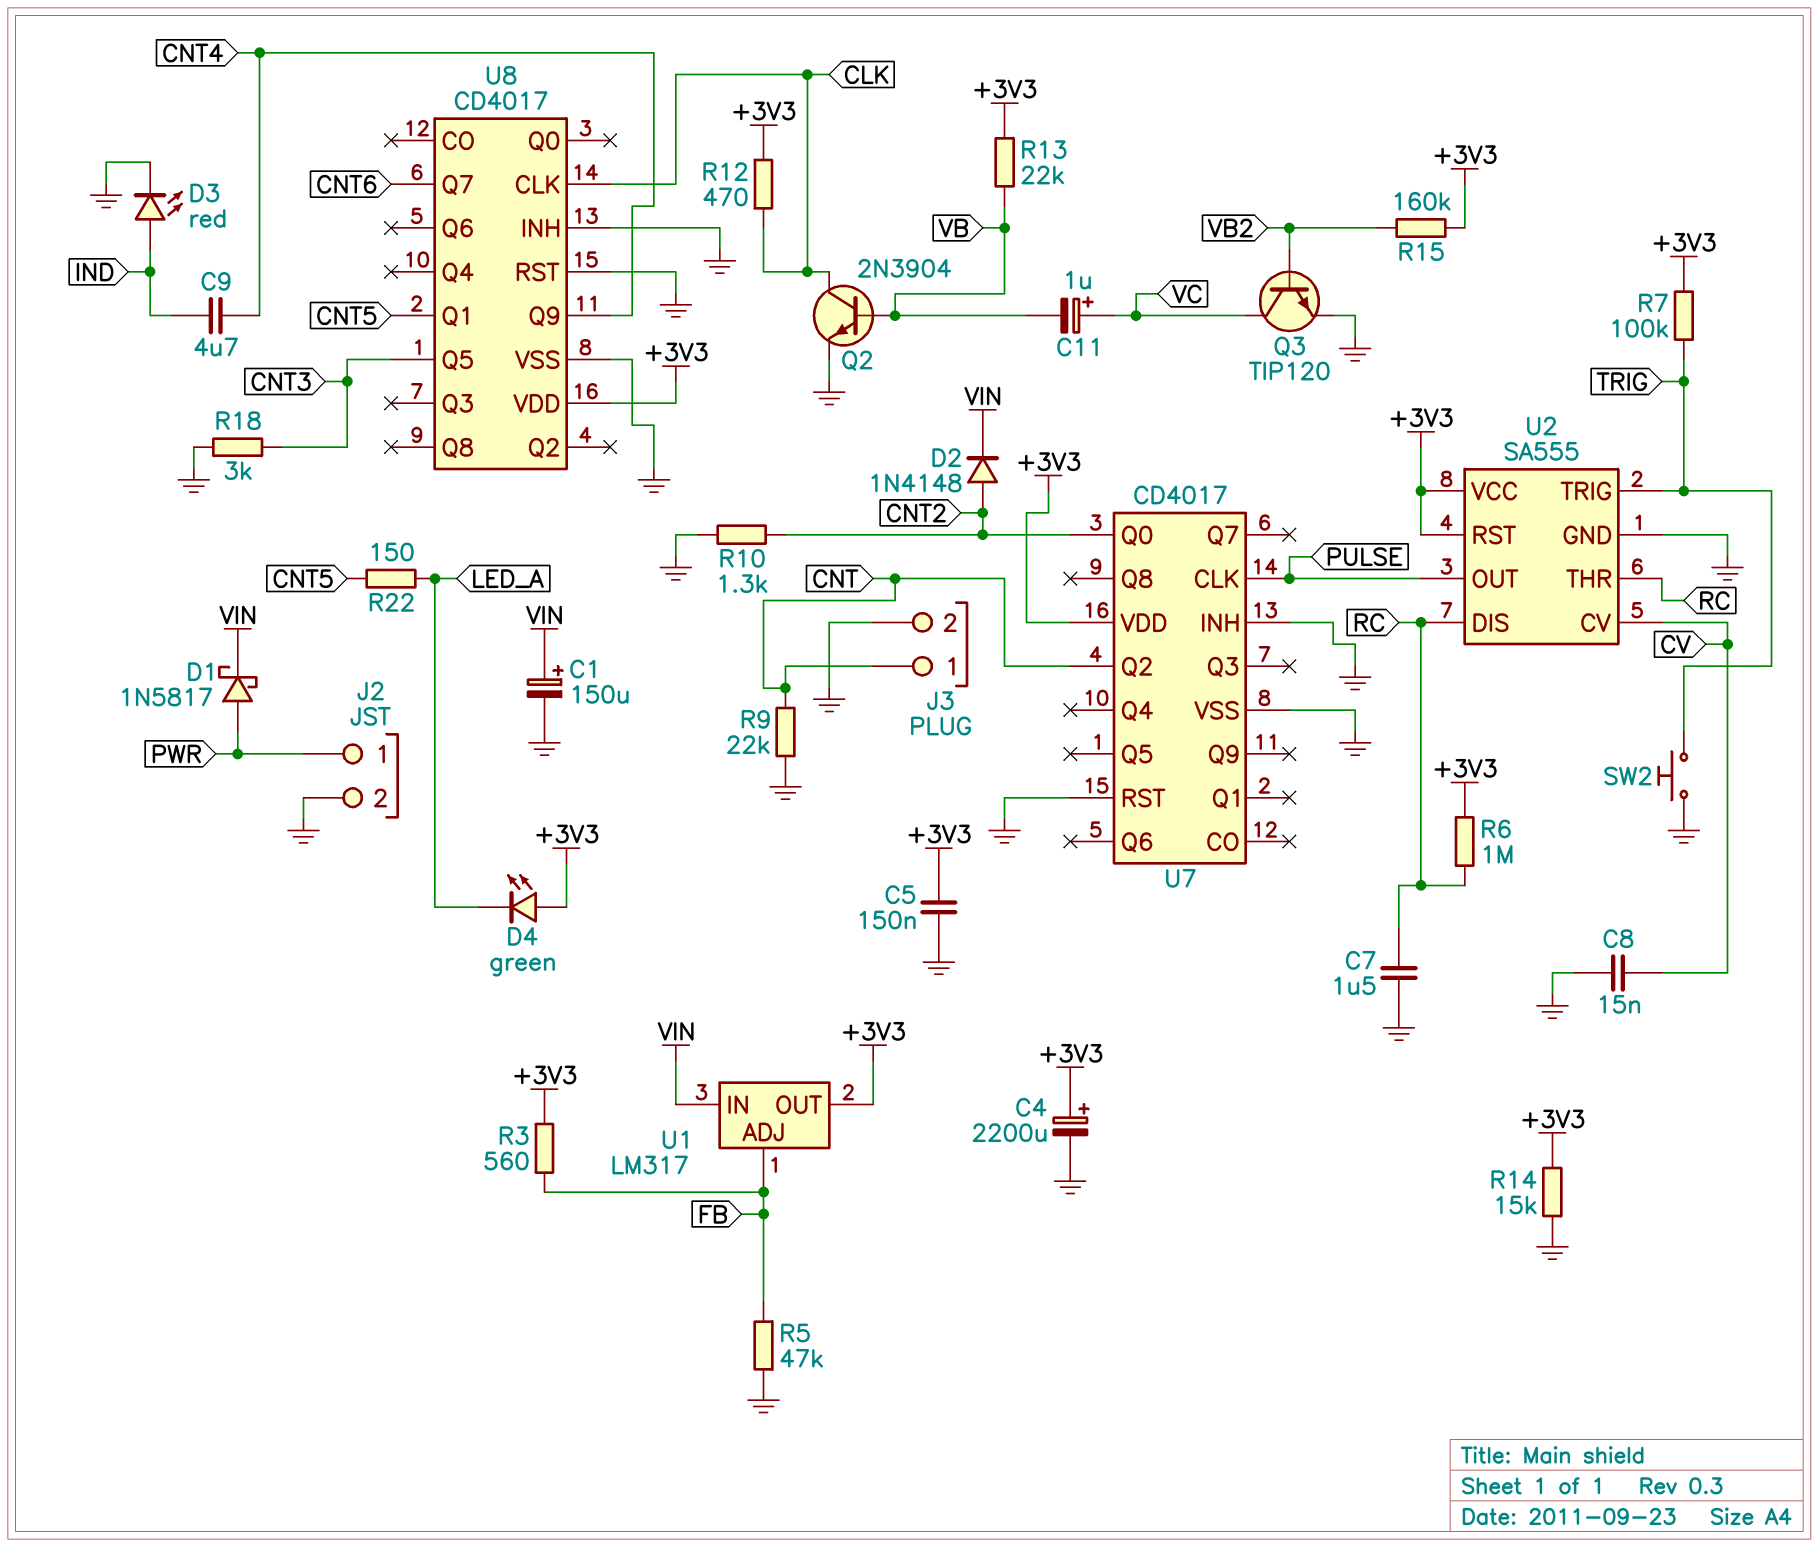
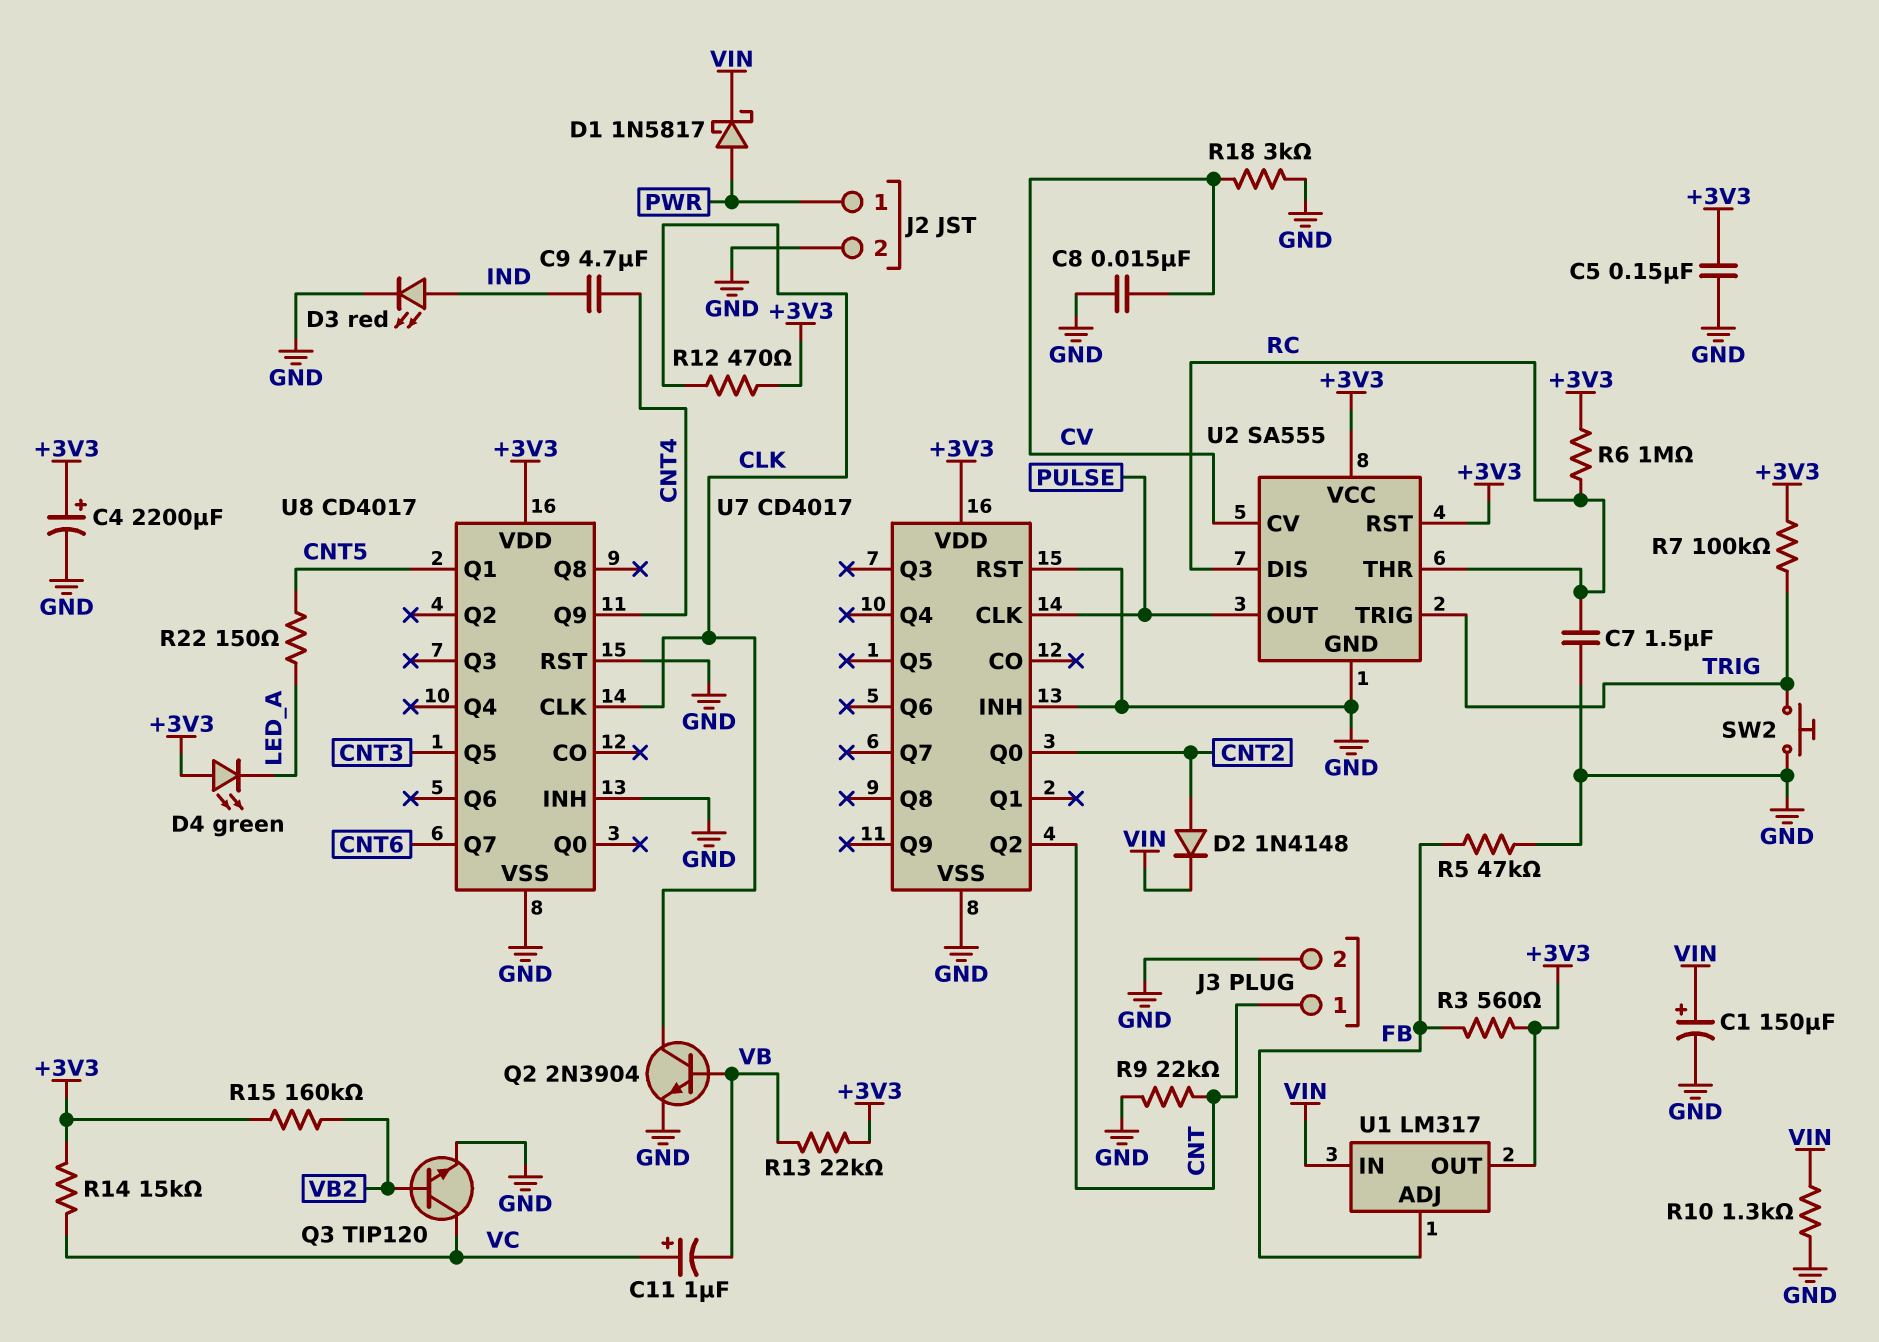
R10: 1.3k (CNT2, GND) -> 1.3k (GND, VIN)
R14: 15k (+3V3, GND) -> 15k (+3V3, VC)
R18: 3k (CNT3, GND) -> 3k (CV, GND)

